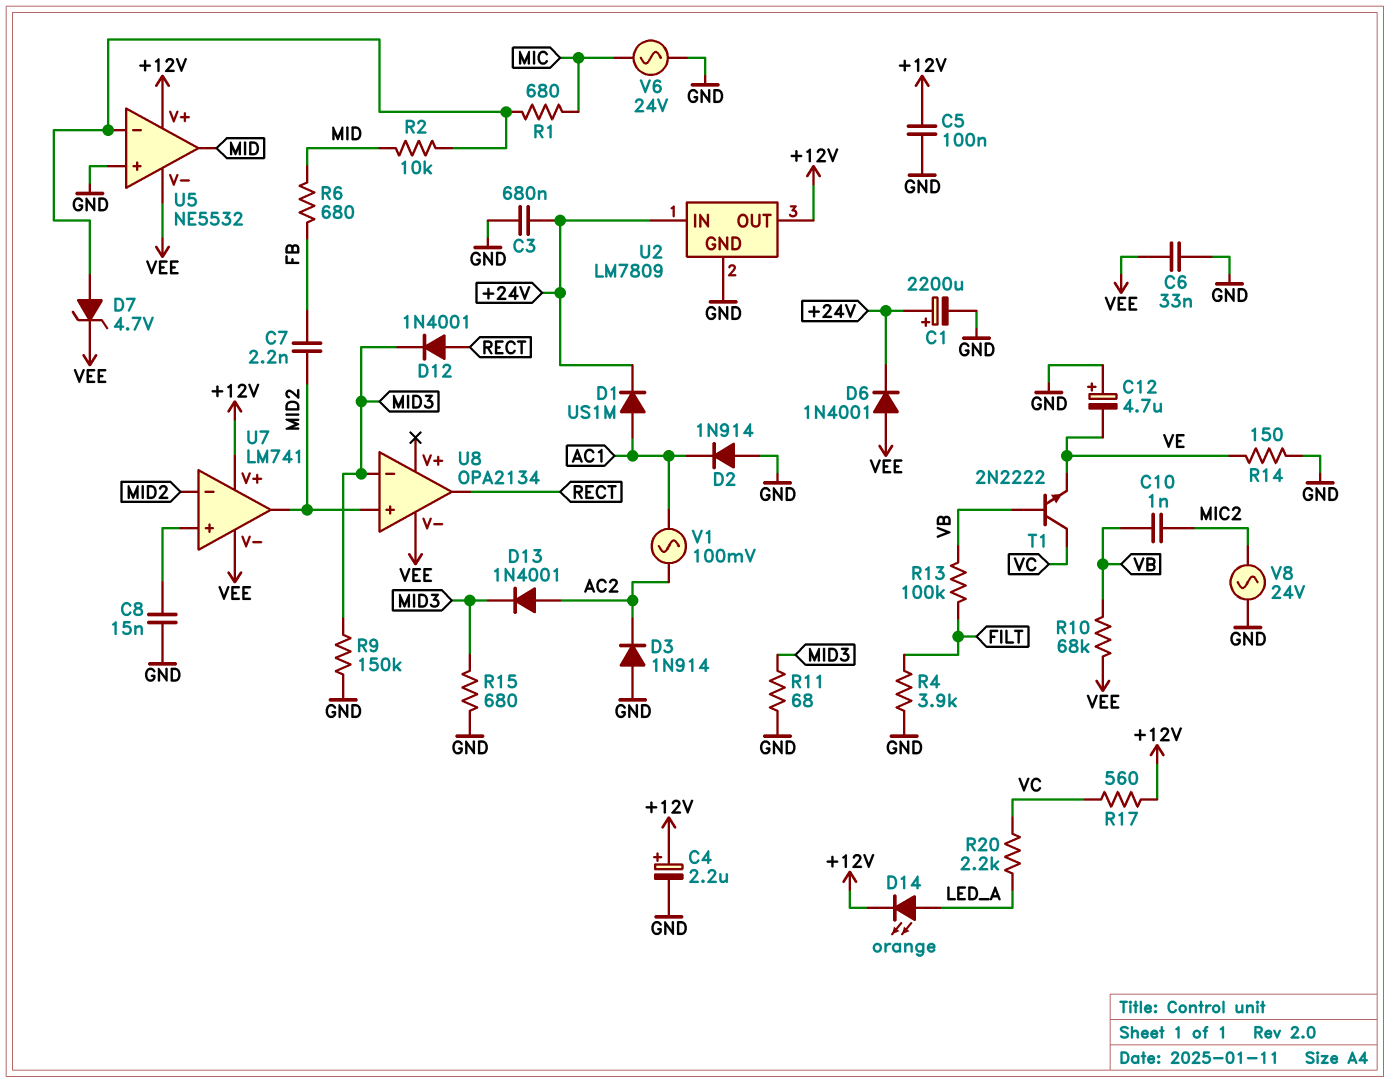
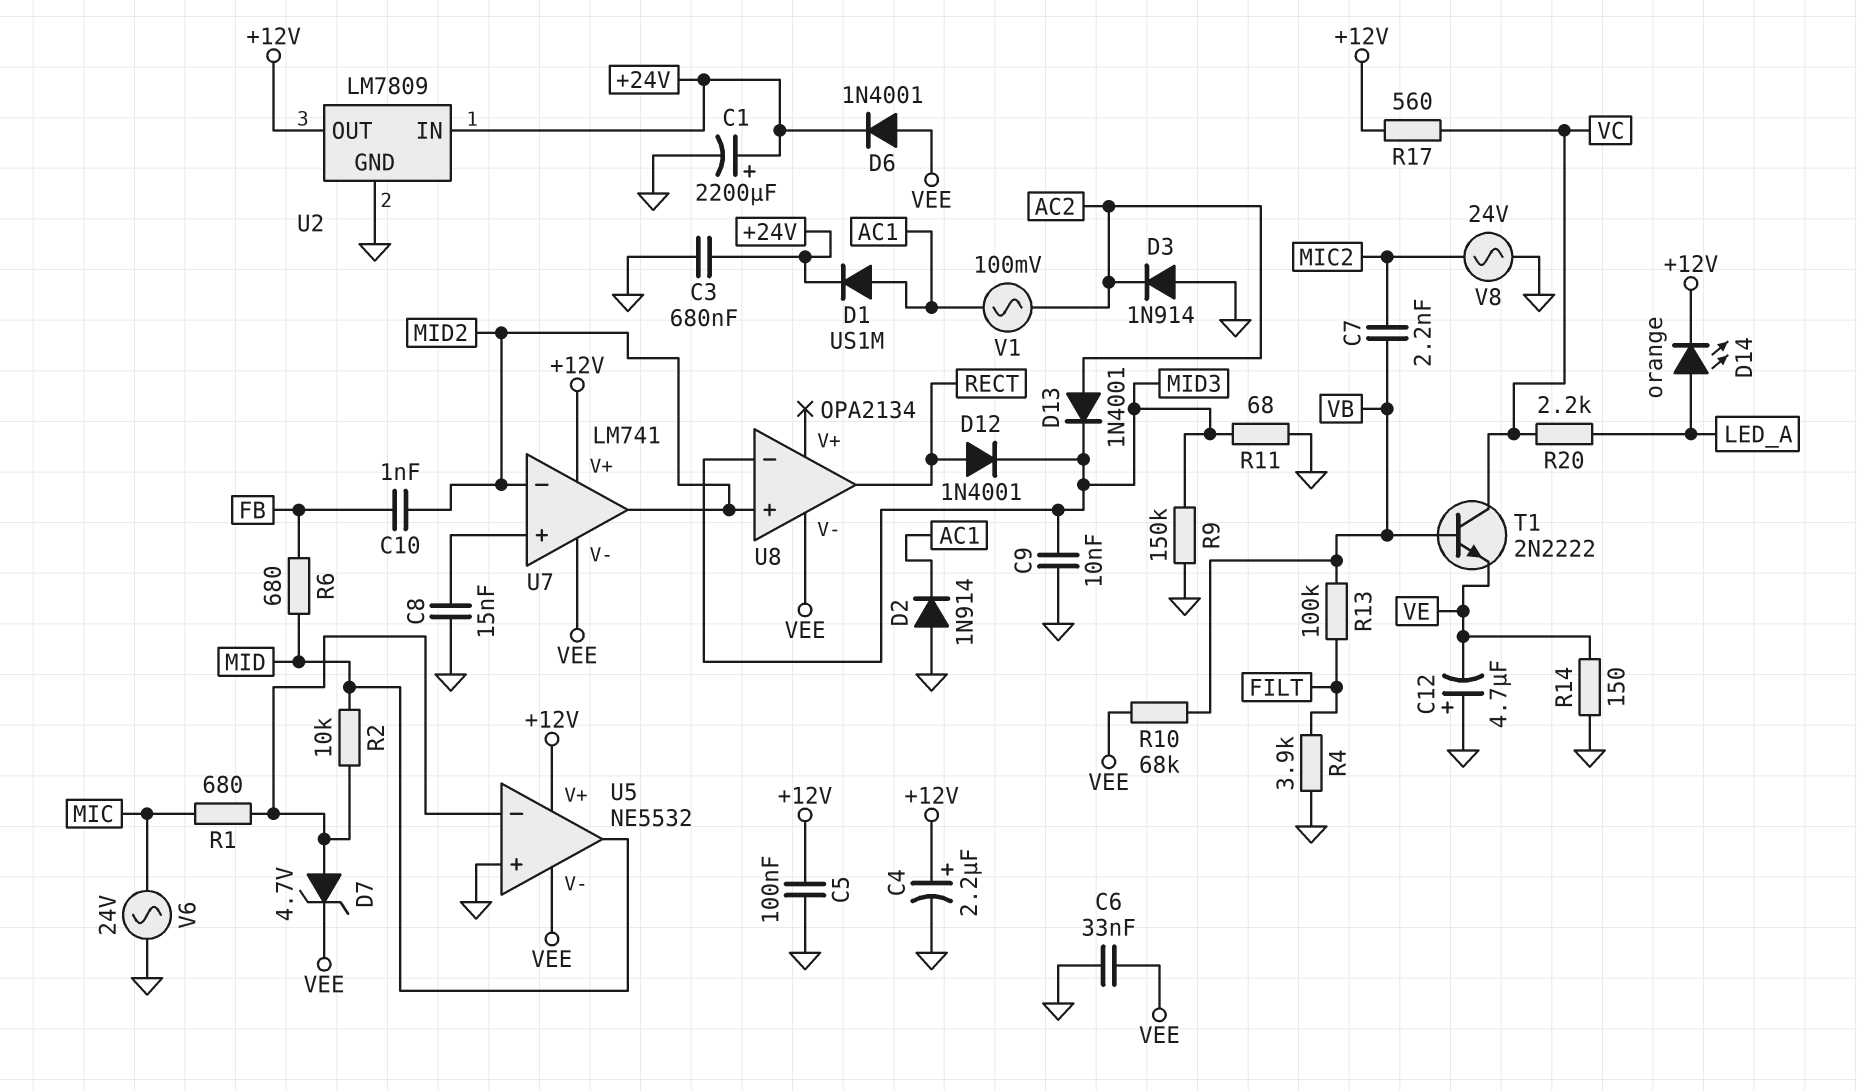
C7: 2.2nF (FB, MID2) -> 2.2nF (MIC2, VB)
C9: none -> 10nF (GND, MID3)
C10: 1nF (MIC2, VB) -> 1nF (FB, MID2)
R15: 680 (GND, MID3) -> none

